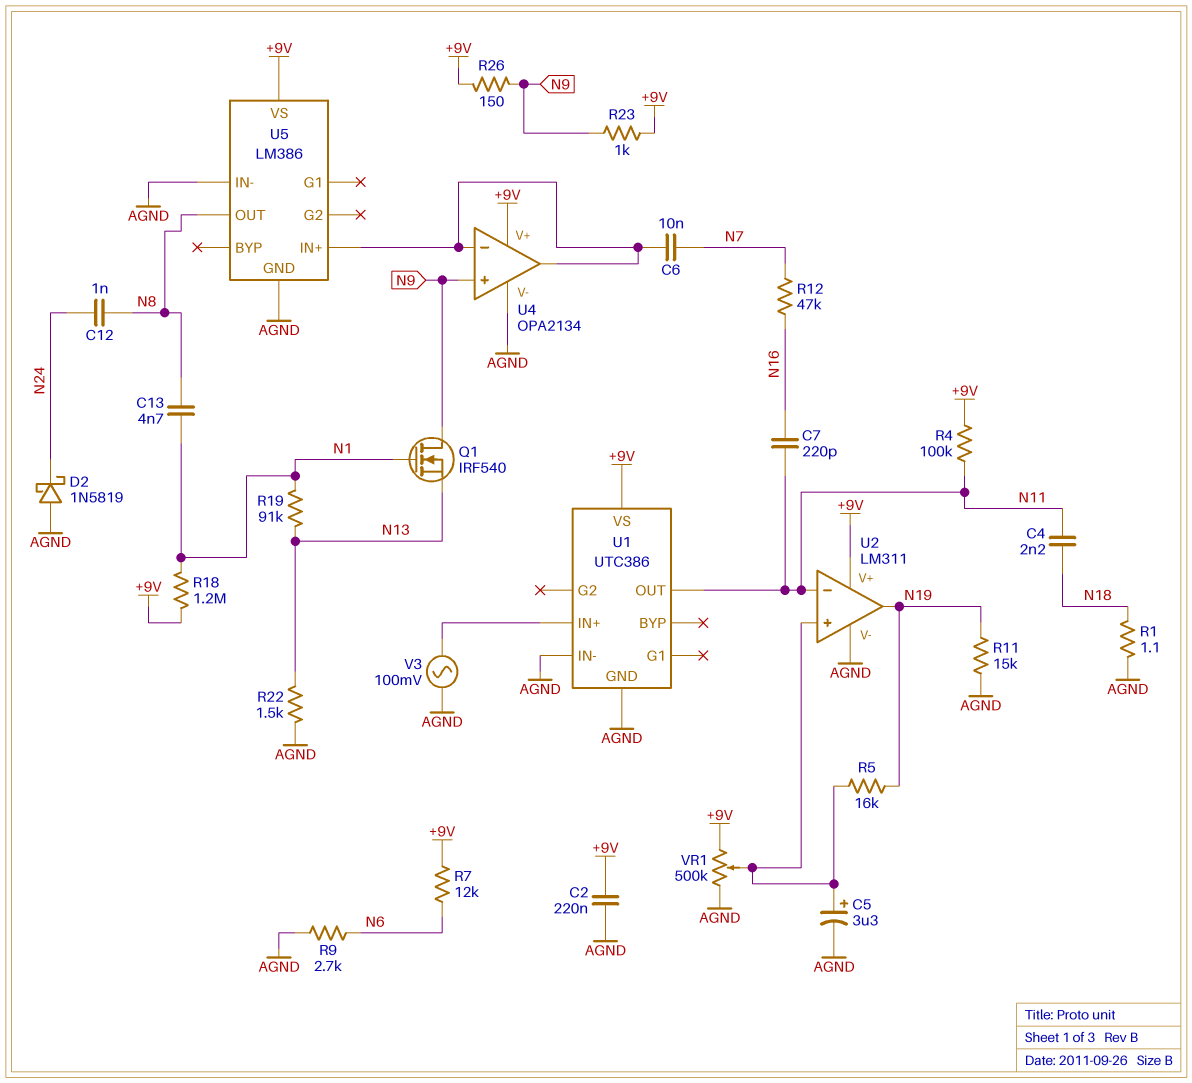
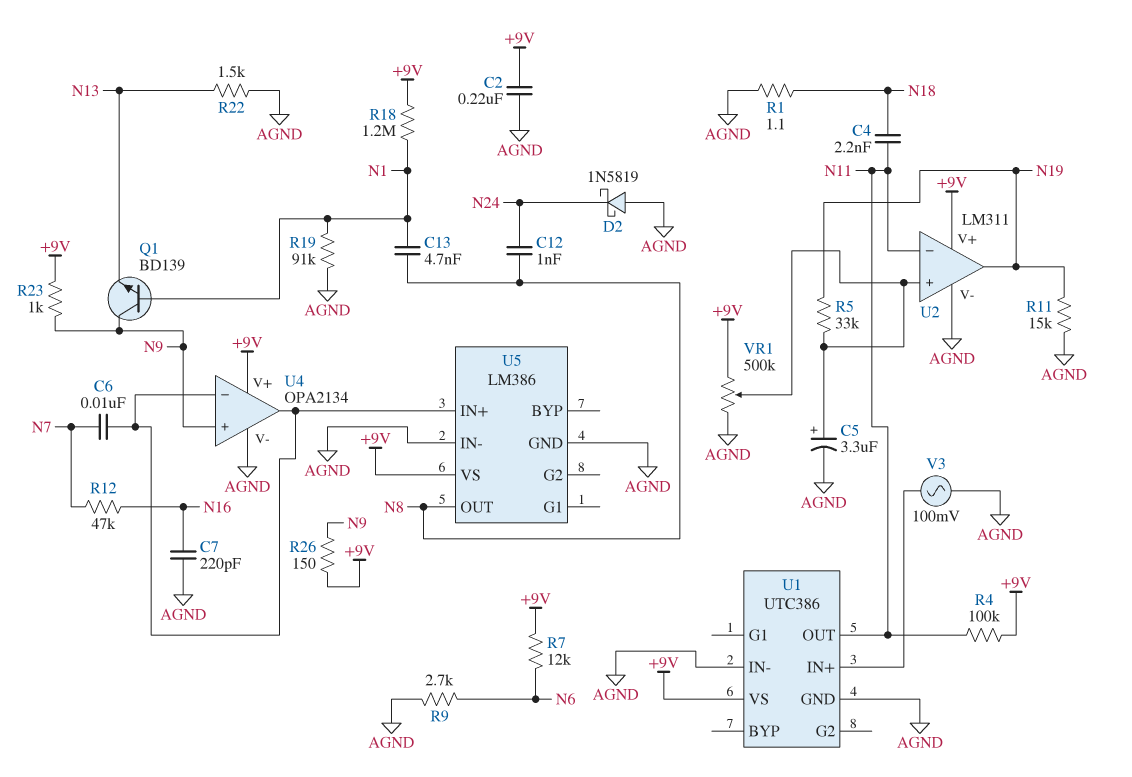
C7: 220pF (N11, N16) -> 220pF (AGND, N16)
Q1: NMOS IRF540 (G N1, D N9, S N13) -> NPN BD139 (B N1, C N9, E N13)
R5: 16k (N19, U2/in+) -> 33k (N19, U2/in+)
R19: 91k (N1, N13) -> 91k (AGND, N1)

